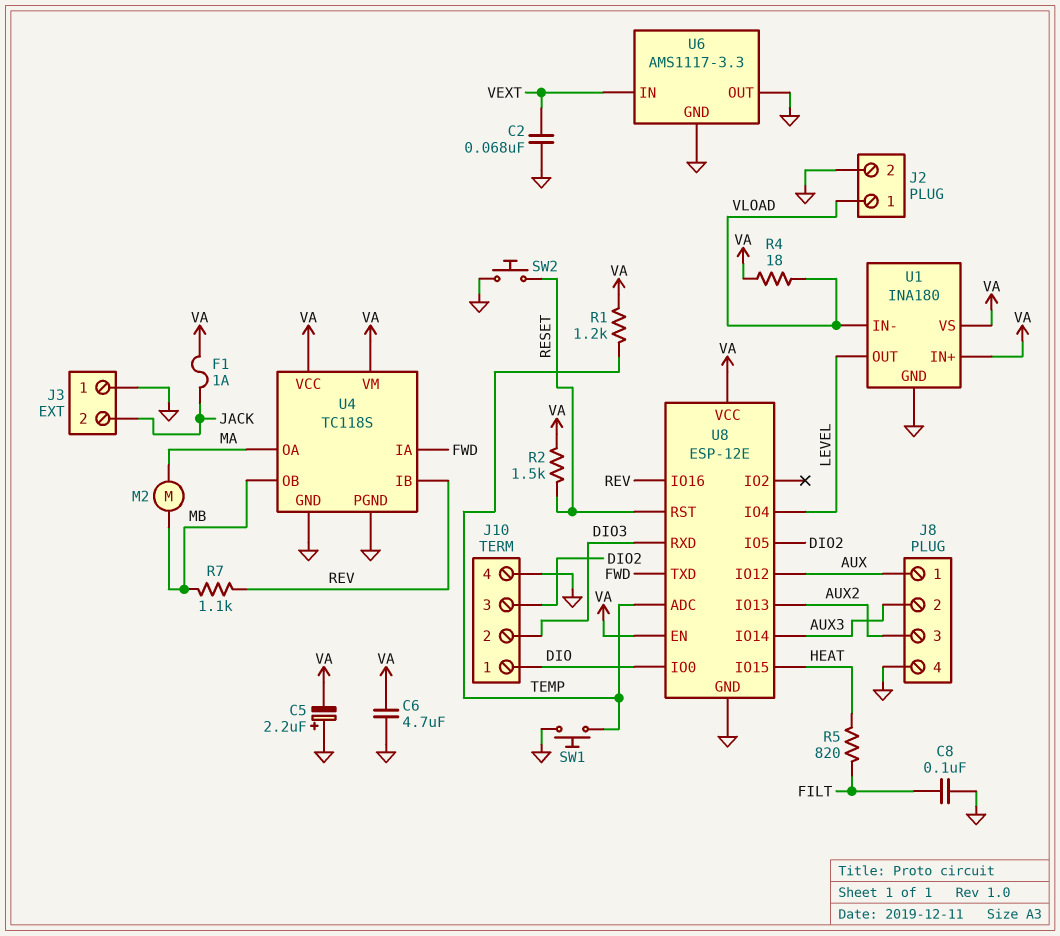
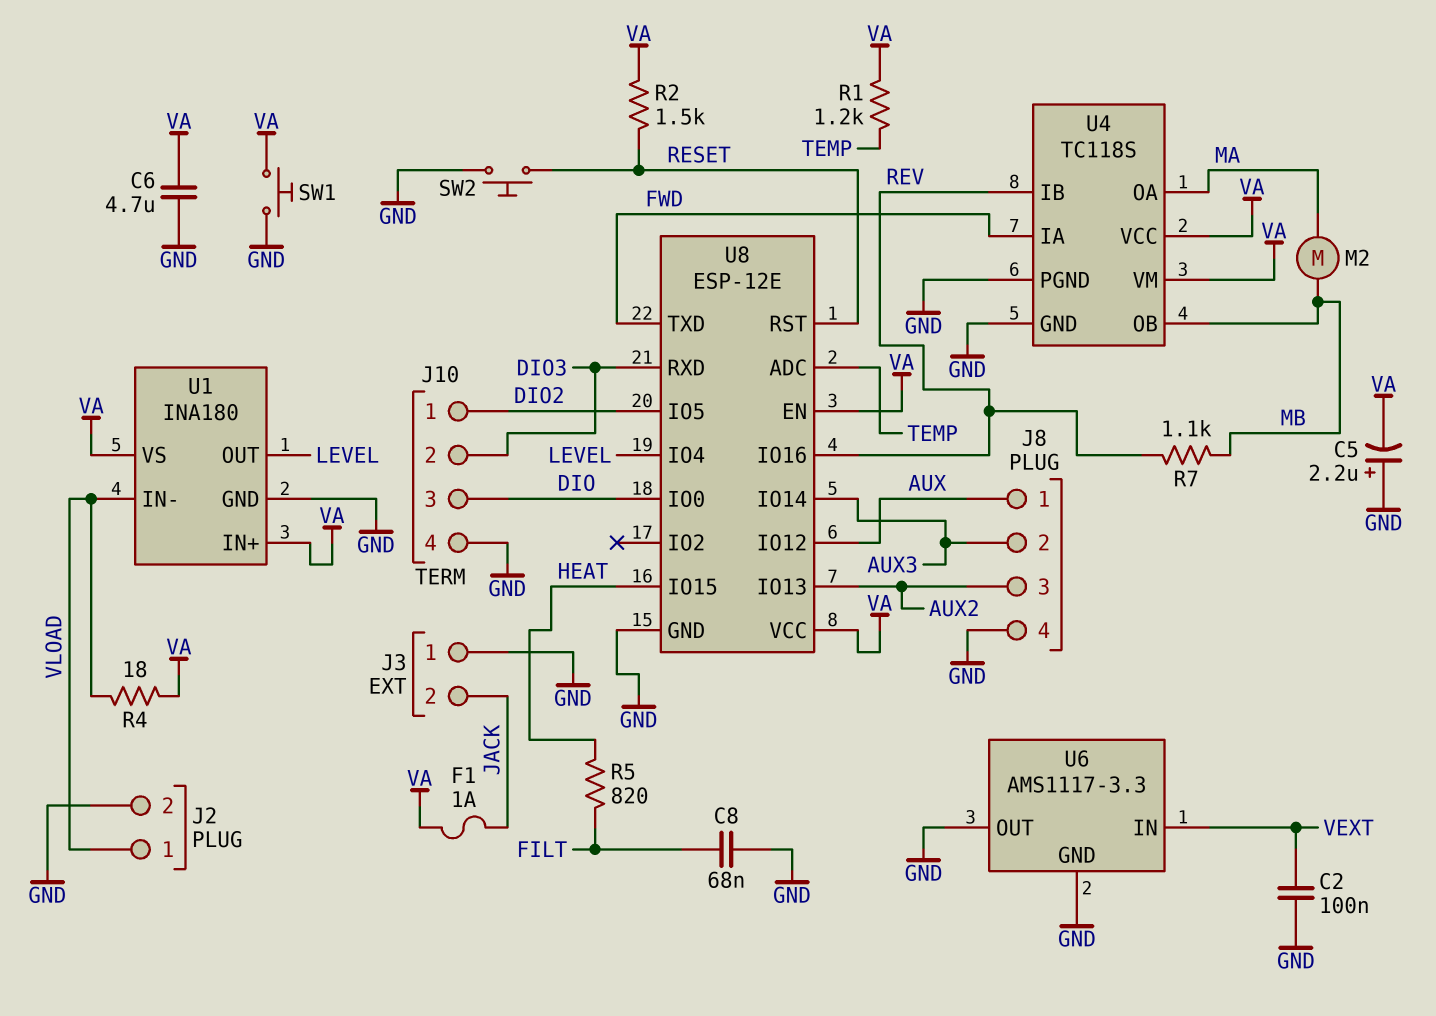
C2: 68nF (GND, VEXT) -> 100nF (GND, VEXT)
C8: 100nF (FILT, GND) -> 68nF (FILT, GND)
J10 pin 1: DIO -> DIO2
J10 pin 3: DIO2 -> DIO
SW1: button (GND, TEMP) -> button (GND, VA)

